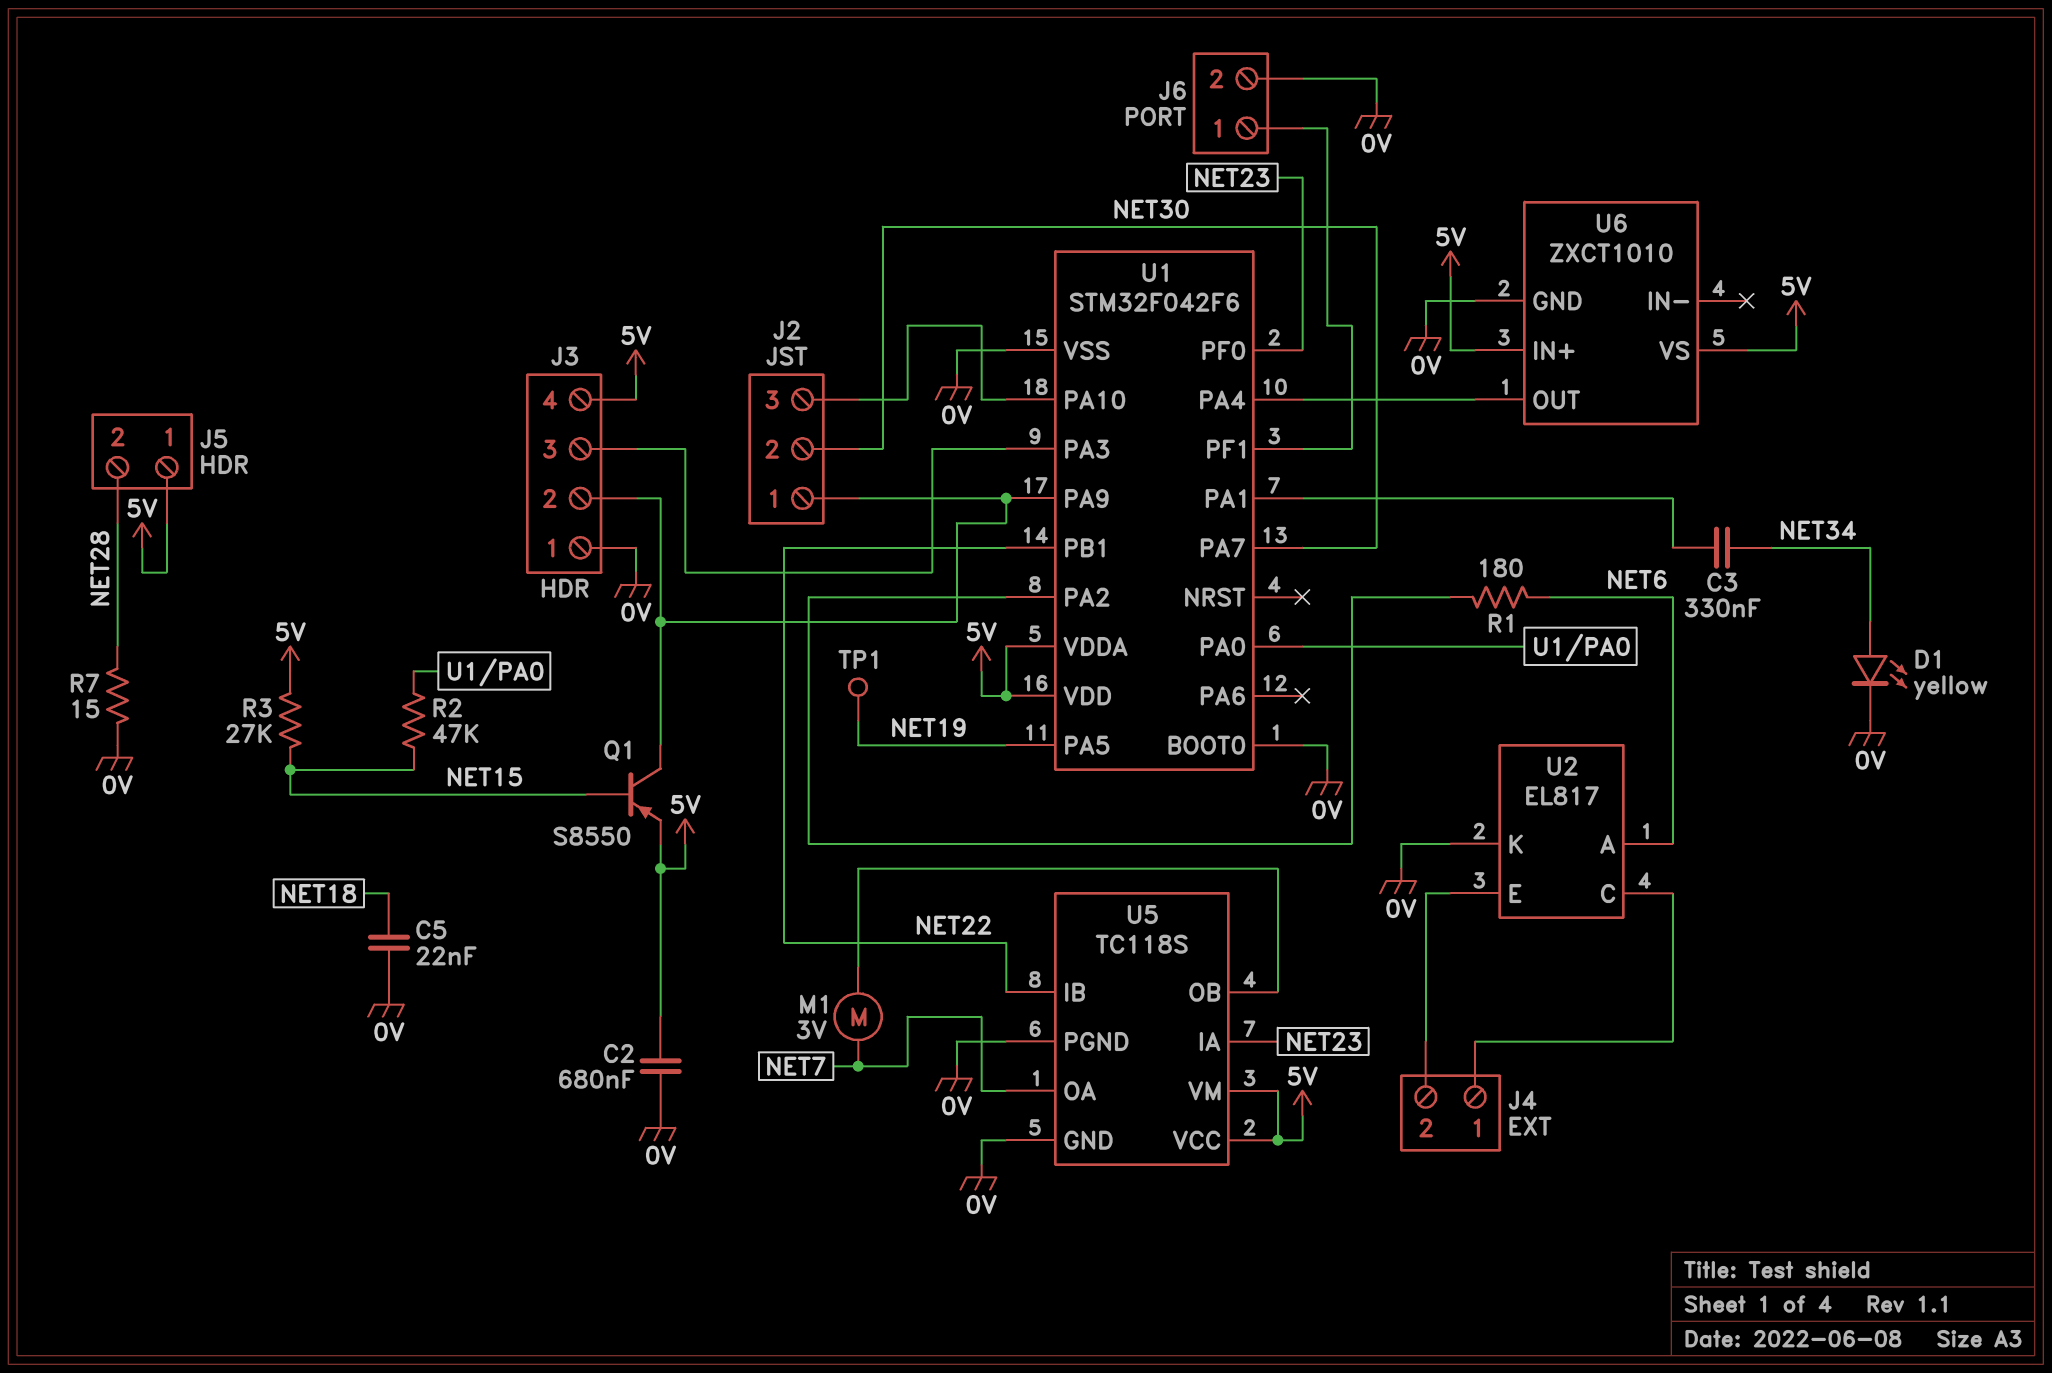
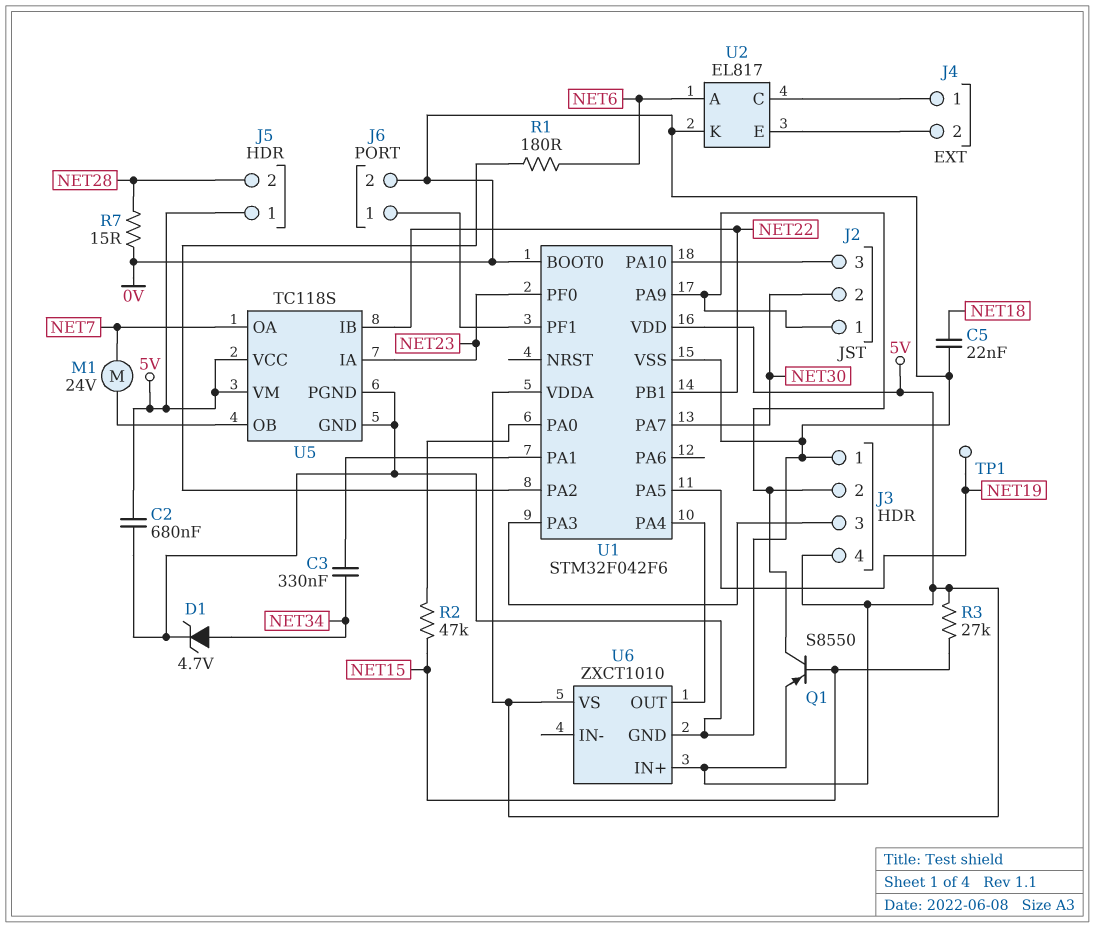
D1: LED yellow (A NET34, K 0V) -> zener 4.7V (A NET34, K 0V)
M1: motor 3V (NET7, U5/OB) -> motor 24V (NET7, U5/OB)

